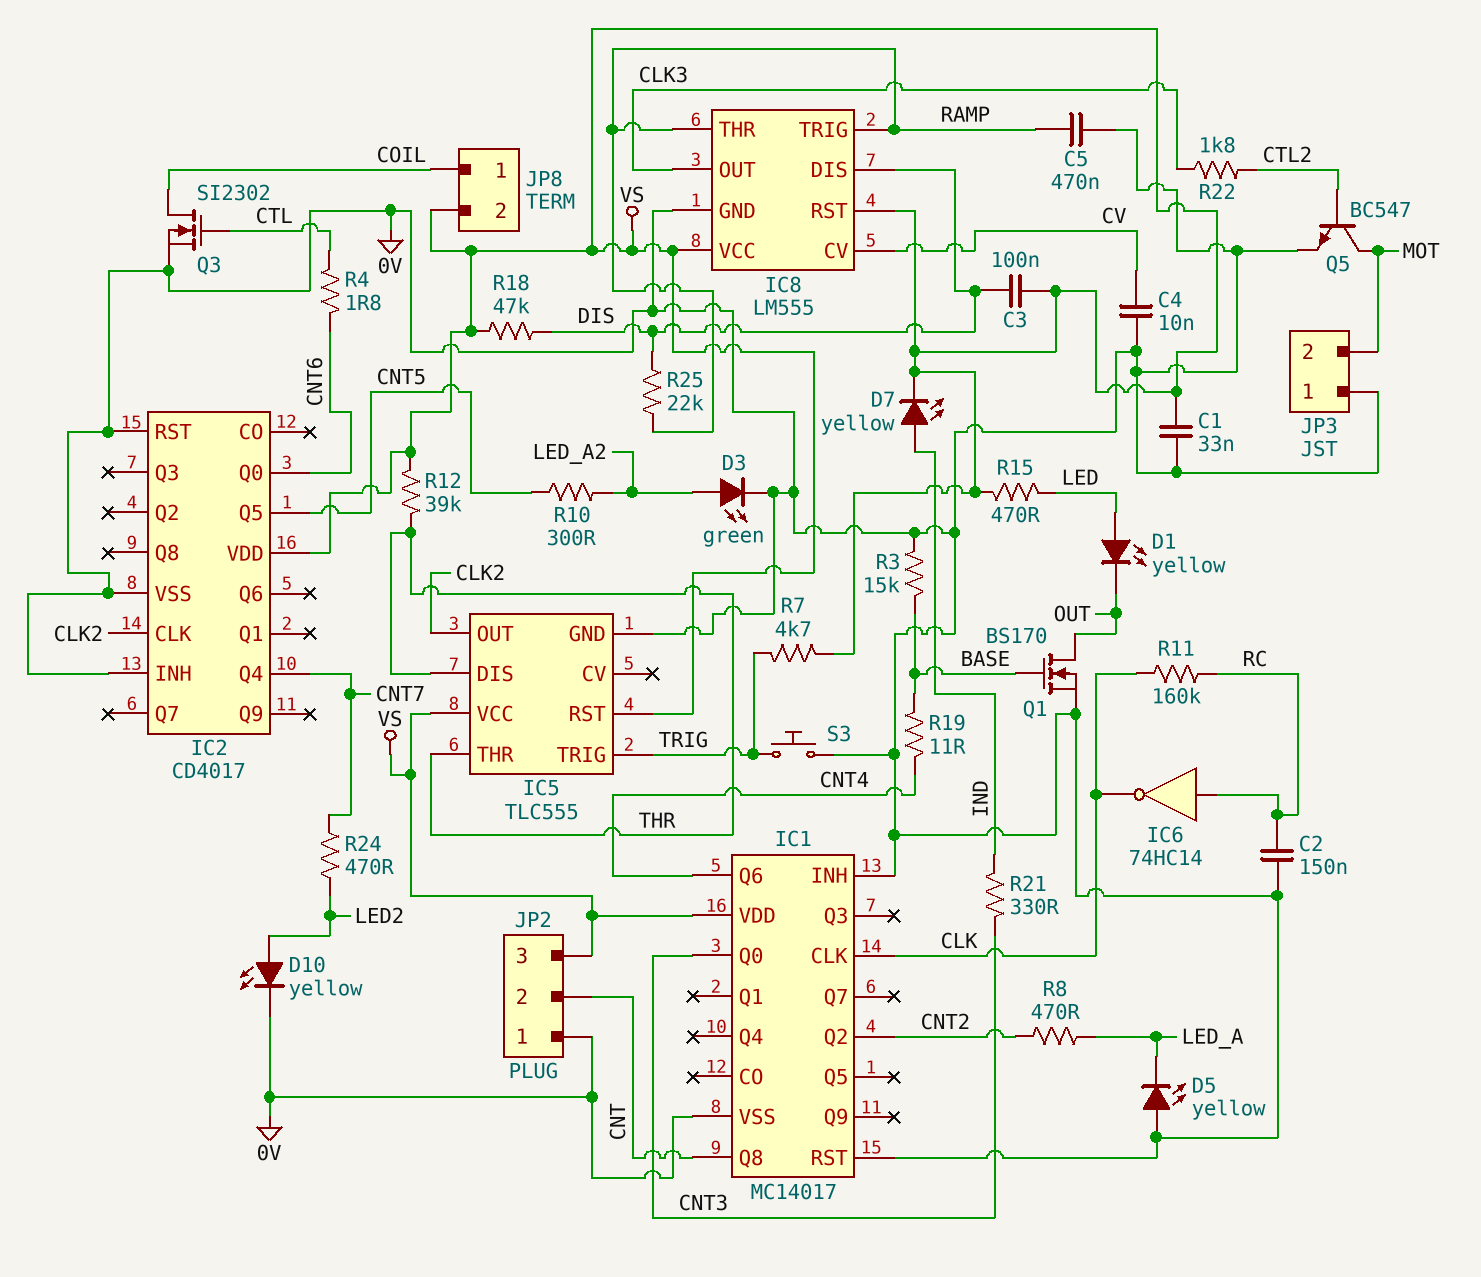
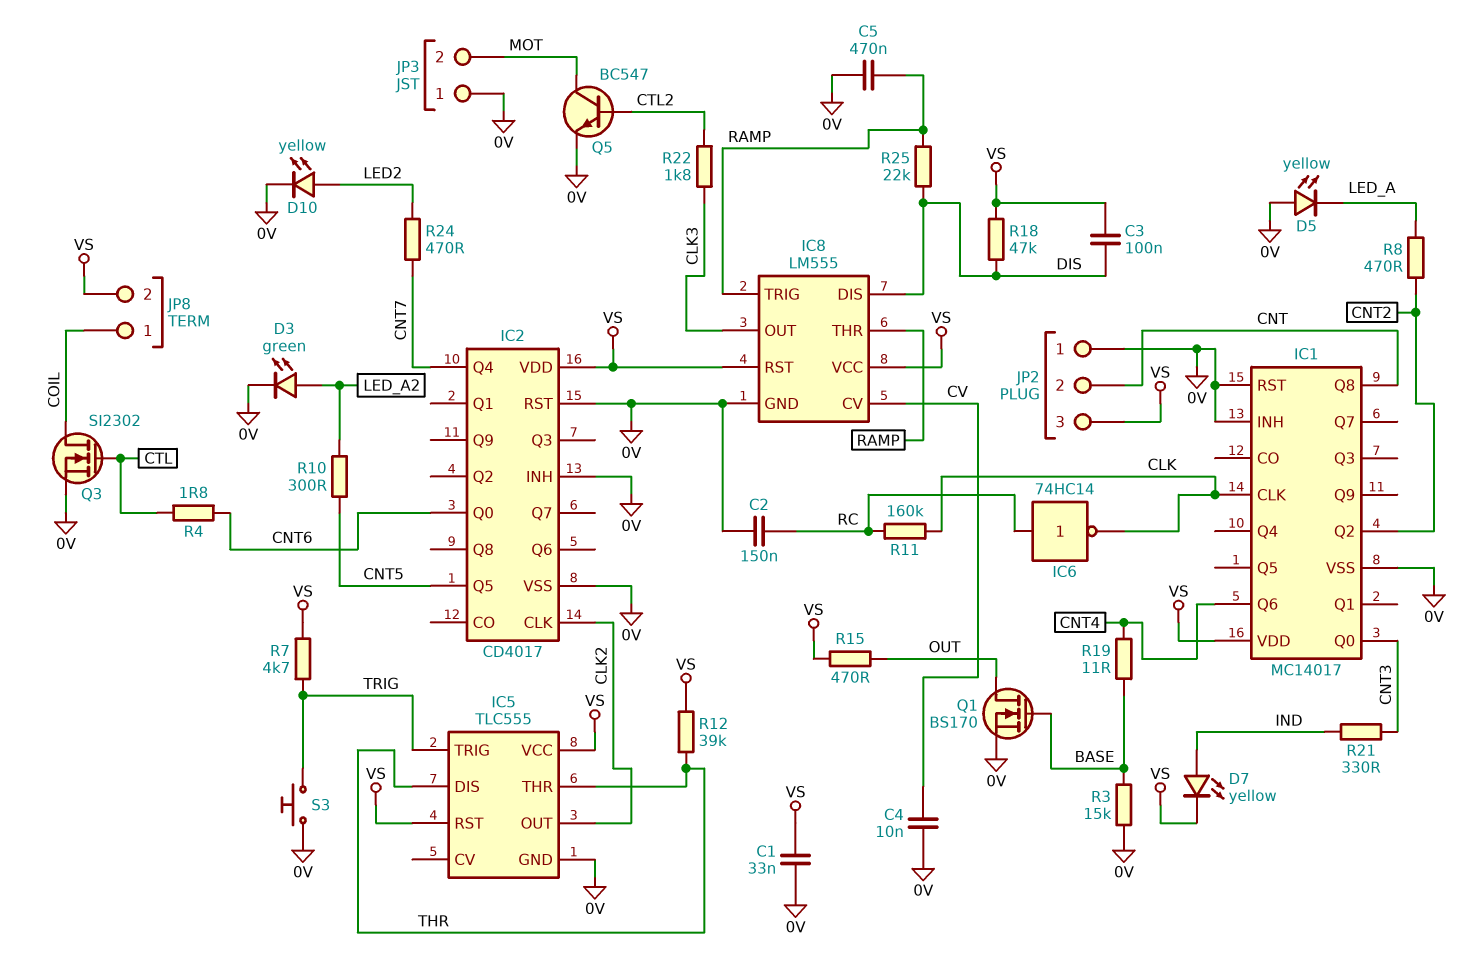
D1: LED yellow (A LED, K OUT) -> none
R15: 470 (LED, VS) -> 470 (OUT, VS)

